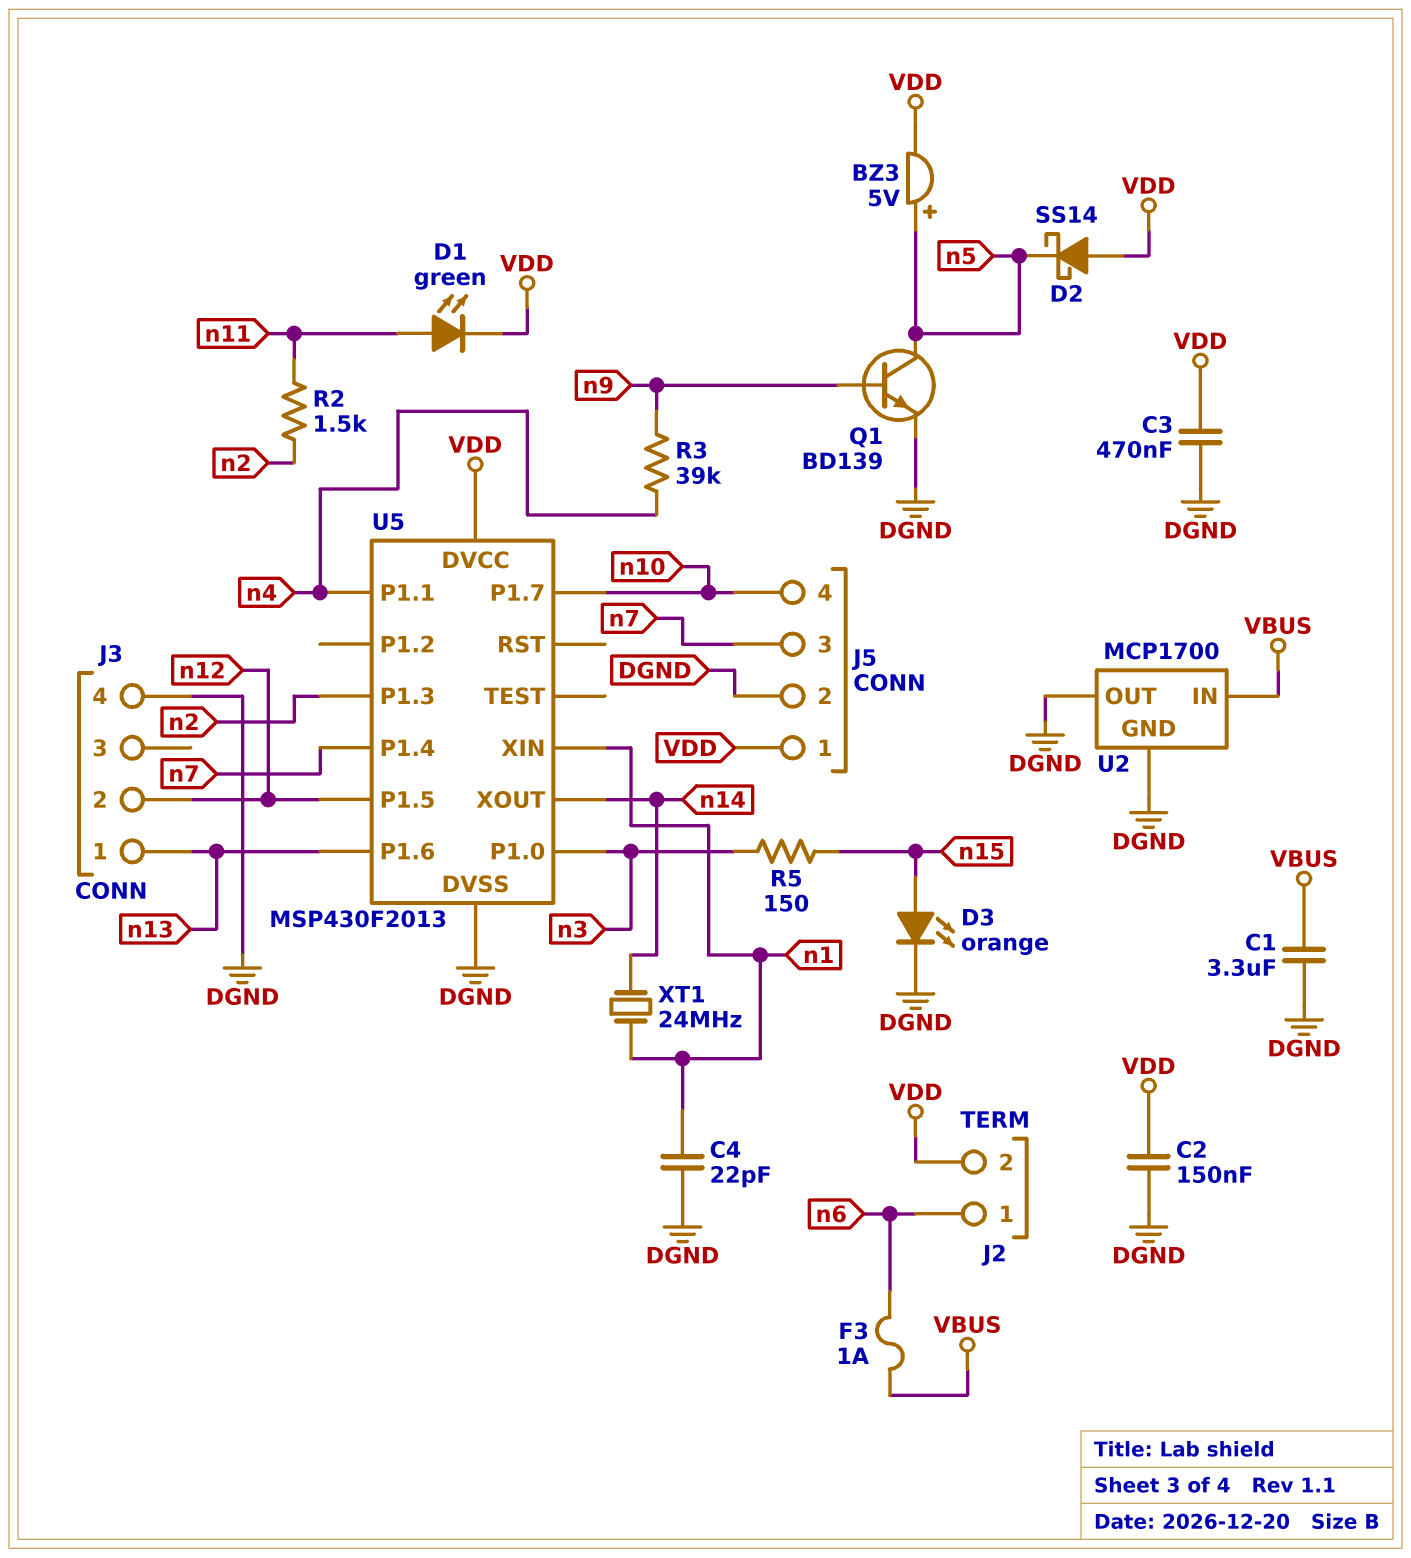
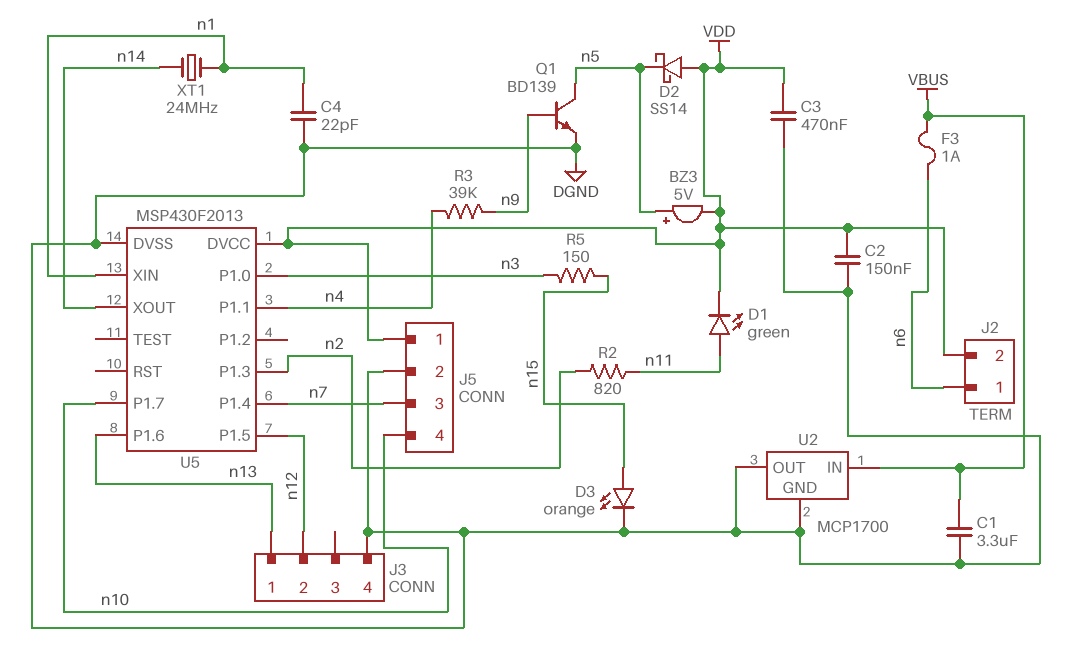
R2: 1.5k (n2, n11) -> 820 (n2, n11)

